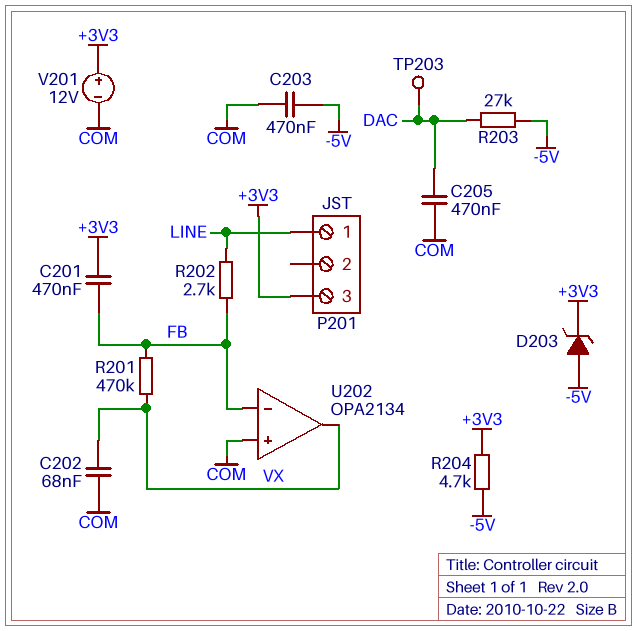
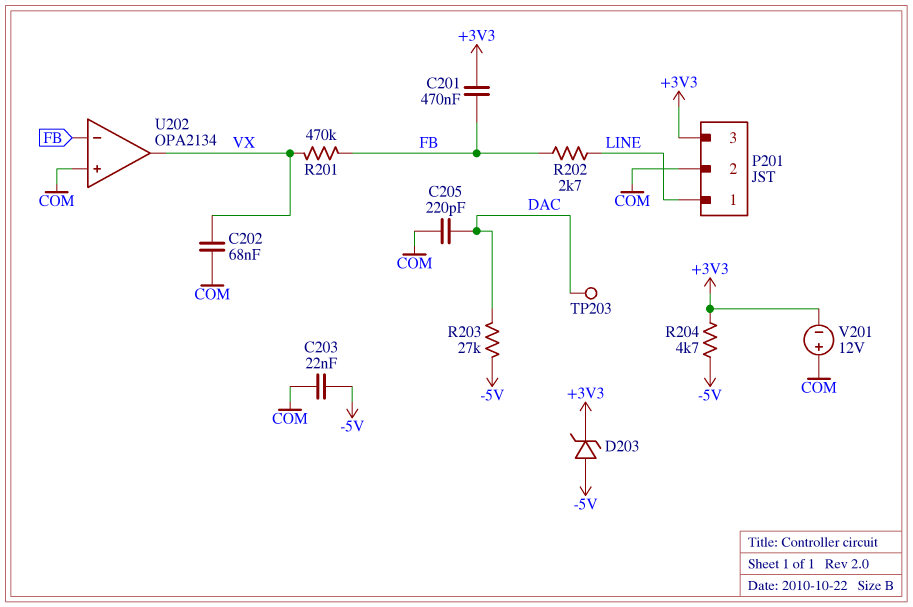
C203: 470nF (-5V, COM) -> 22nF (-5V, COM)
C205: 470nF (COM, DAC) -> 220pF (COM, DAC)
P201 pin 2: none -> COM
V201: 12V (plus +3V3, minus COM) -> 12V (plus COM, minus +3V3)

